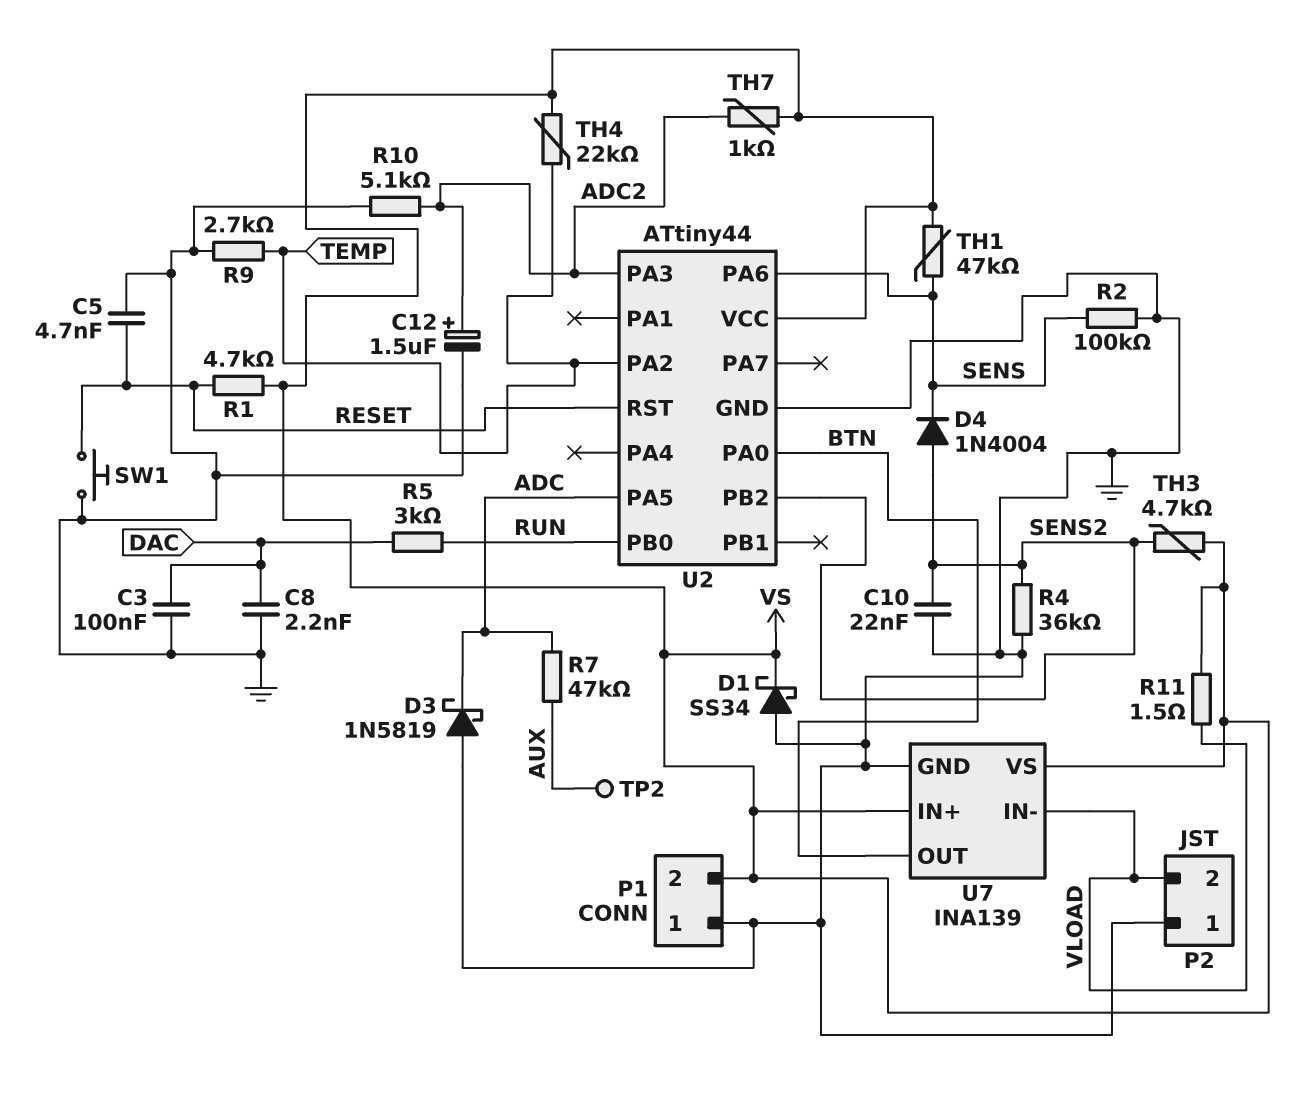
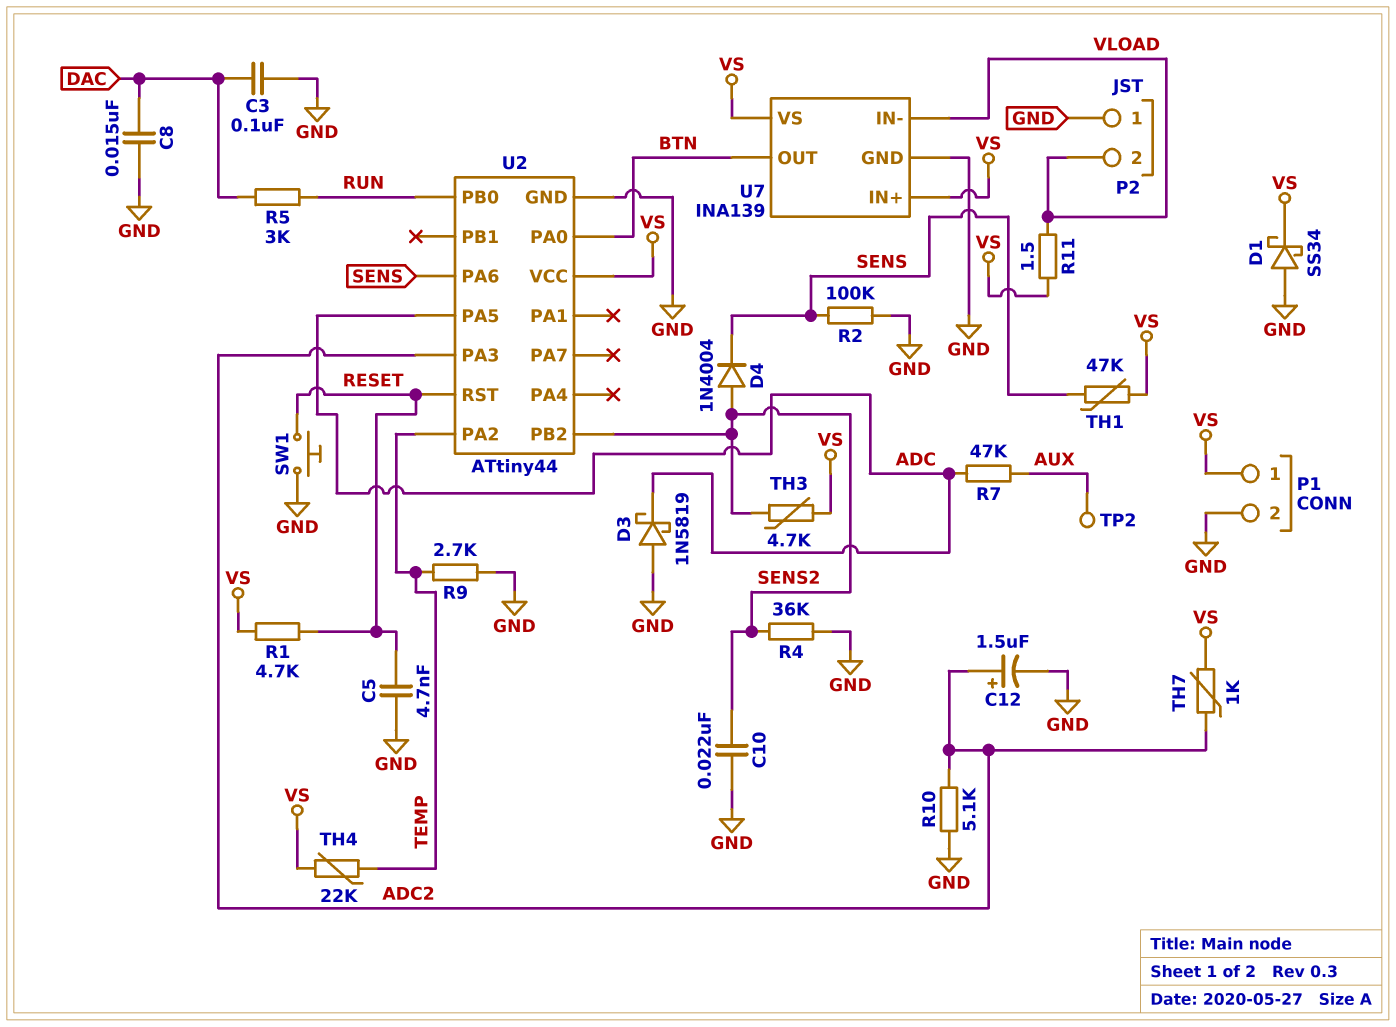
C8: 2.2nF (DAC, GND) -> 15nF (DAC, GND)
P1 pin 1: GND -> VS
P1 pin 2: VS -> GND

